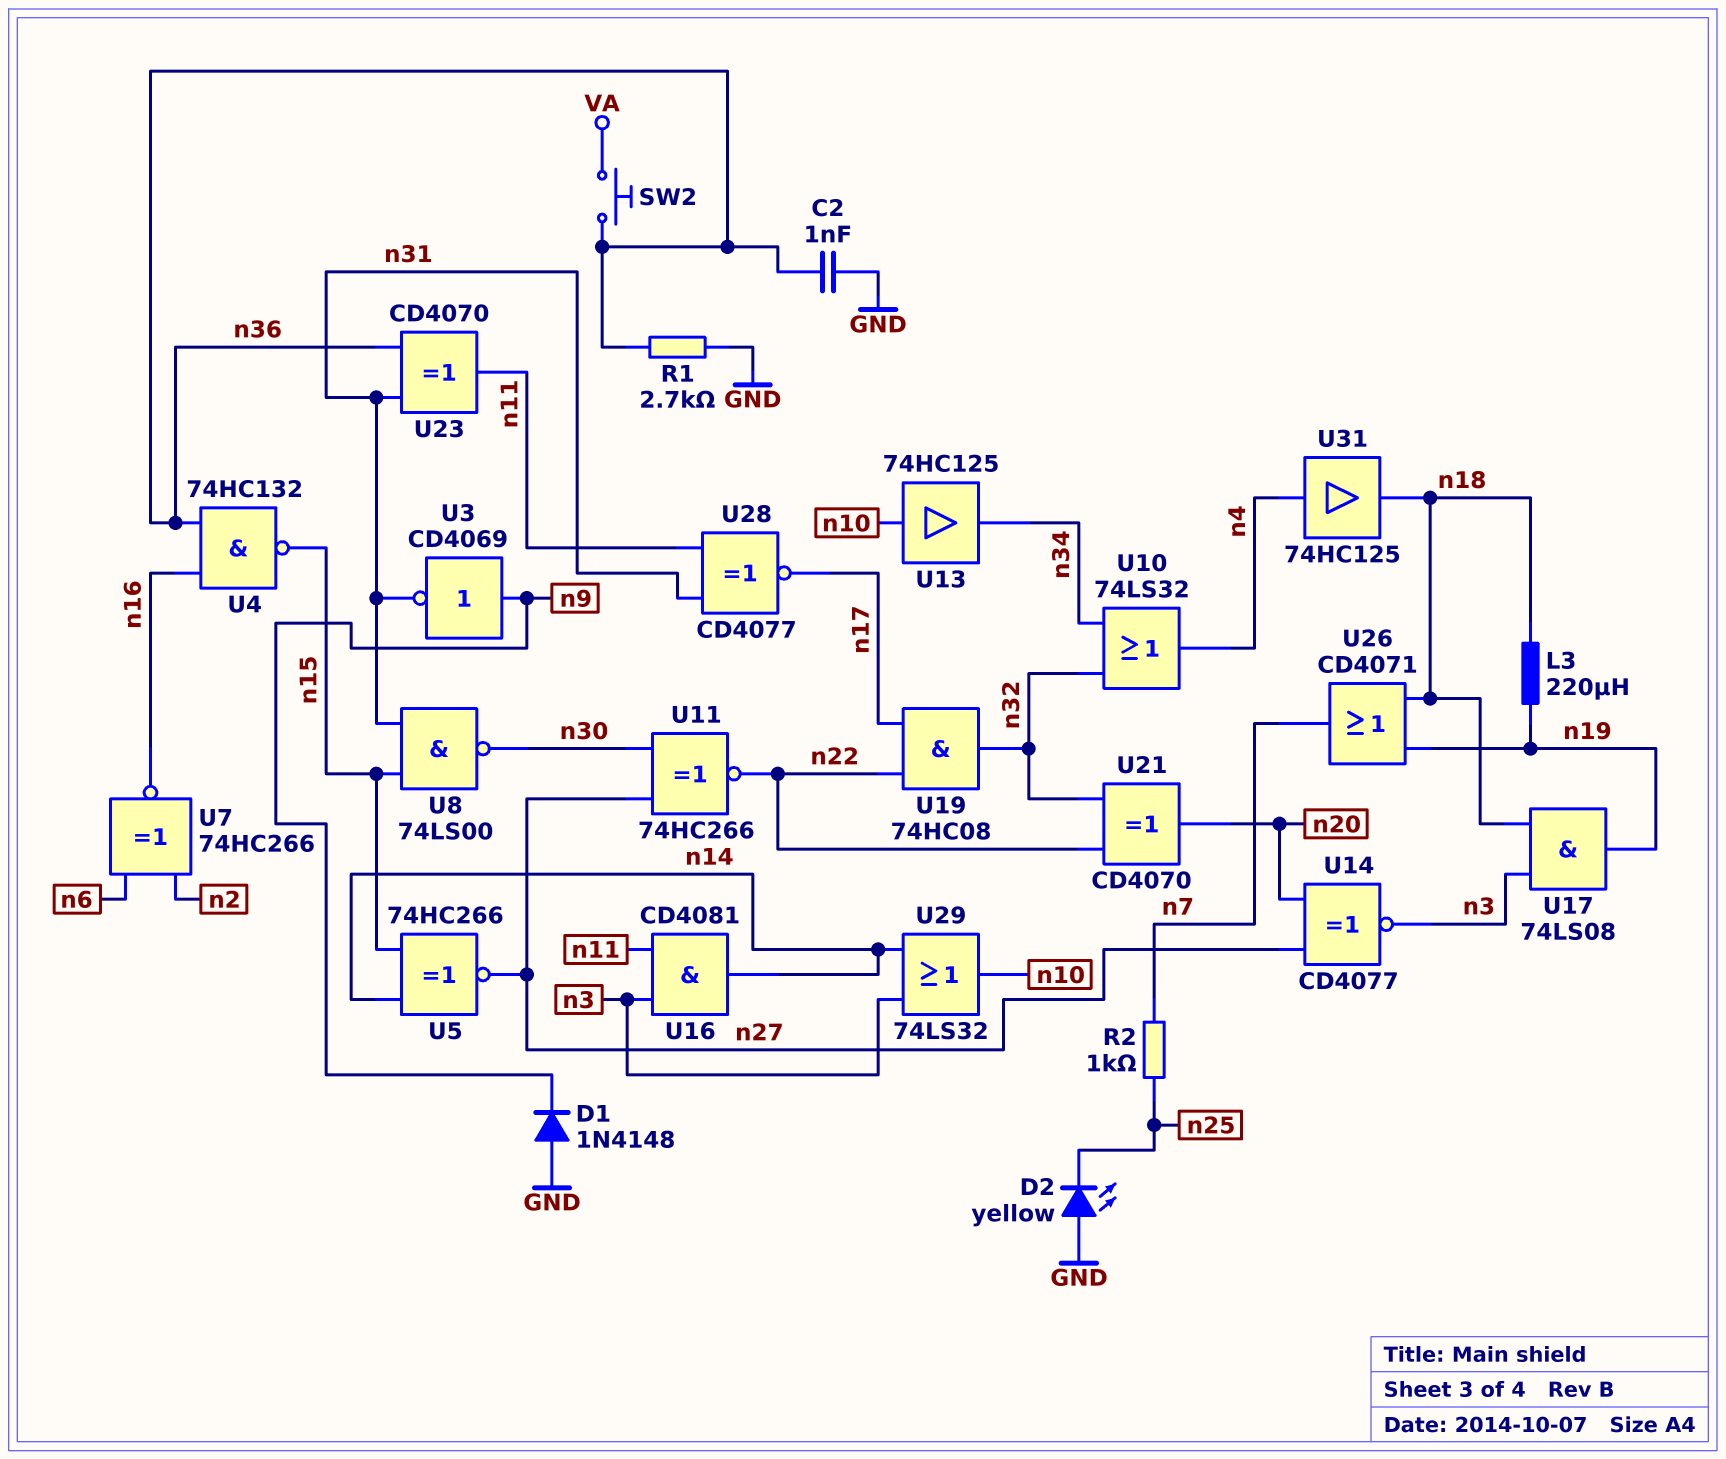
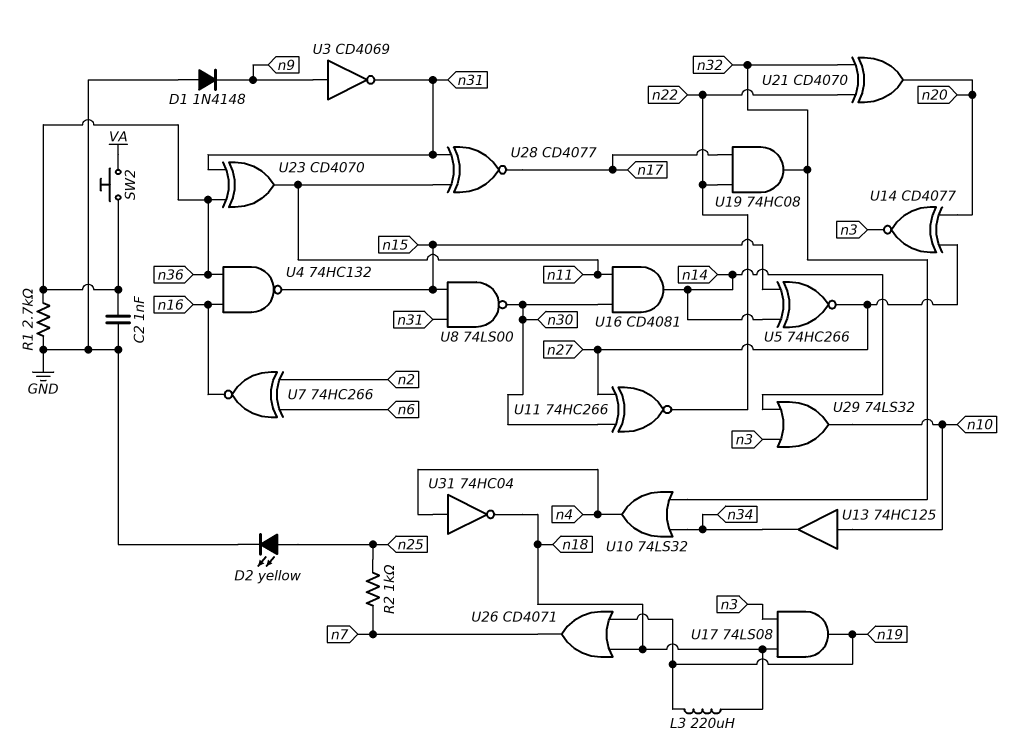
D2: LED yellow (A GND, K n25) -> LED yellow (A n25, K GND)
U16: AND CD4081 (in n3, in n11, out n14) -> AND CD4081 (in n11, in n30, out n14)
U31: buffer 74HC125 (in n4, out n18) -> NOT 74HC04 (in n4, out n18)

